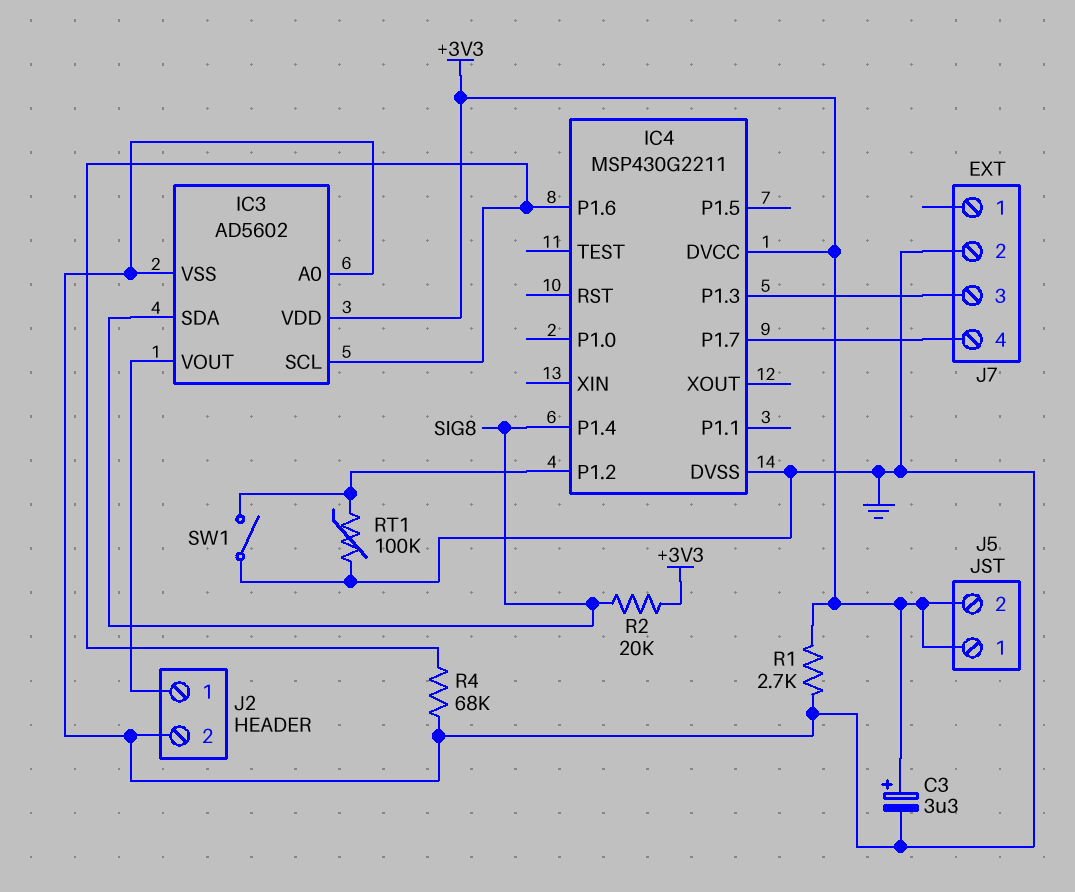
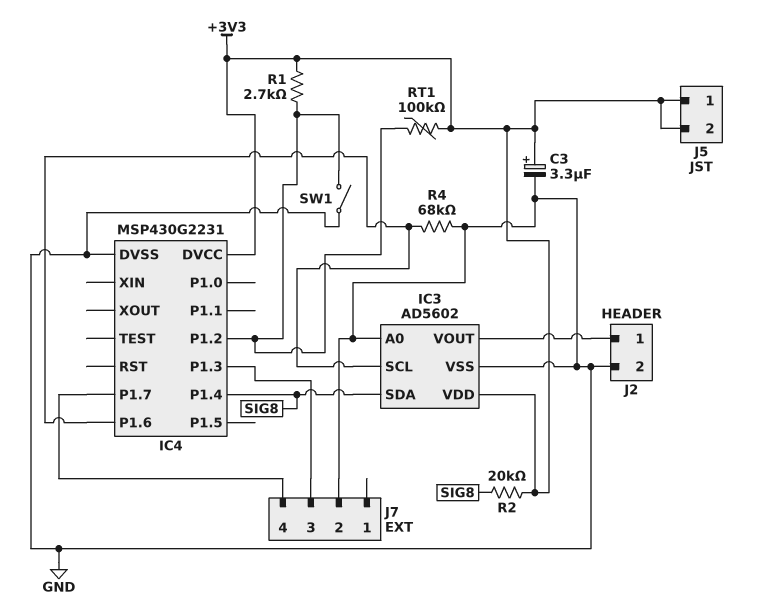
IC4: MSP430G2211 -> MSP430G2231
R1: 2.7k (+3V3, GND) -> 2.7k (+3V3, IC4/P1.2)
RT1: 100k (GND, IC4/P1.2) -> 100k (+3V3, IC4/P1.2)

